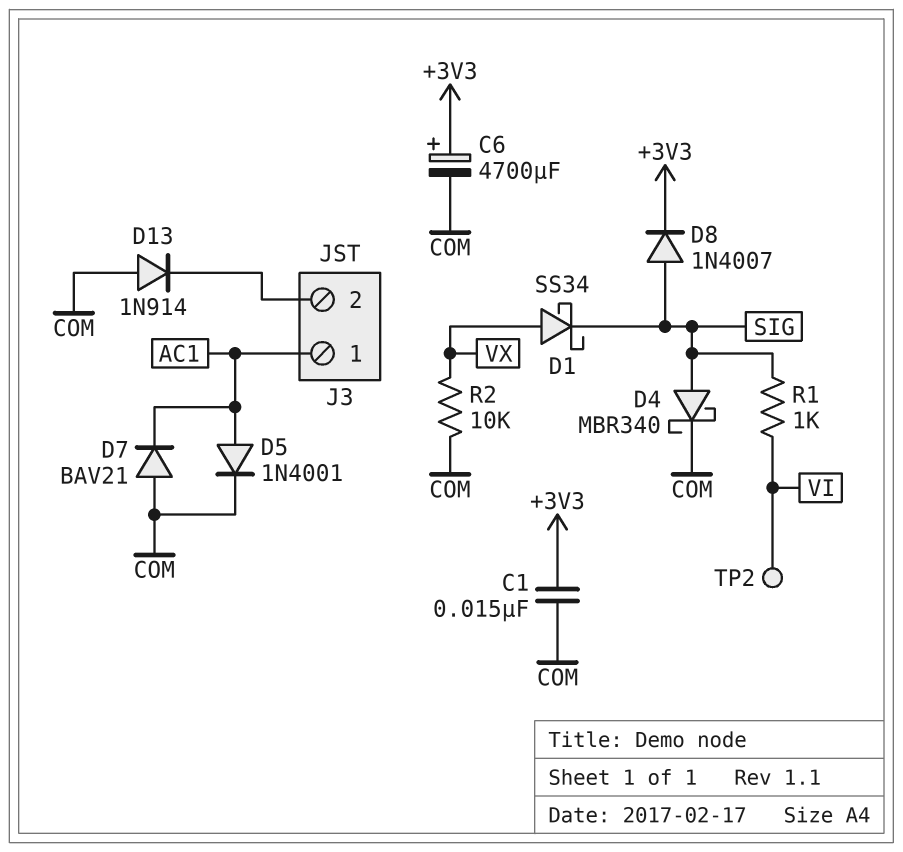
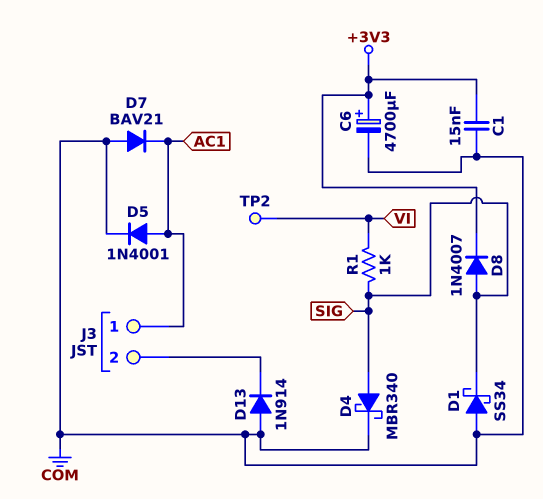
D1: schottky SS34 (A VX, K SIG) -> schottky SS34 (A COM, K SIG)
R2: 10k (COM, VX) -> none

